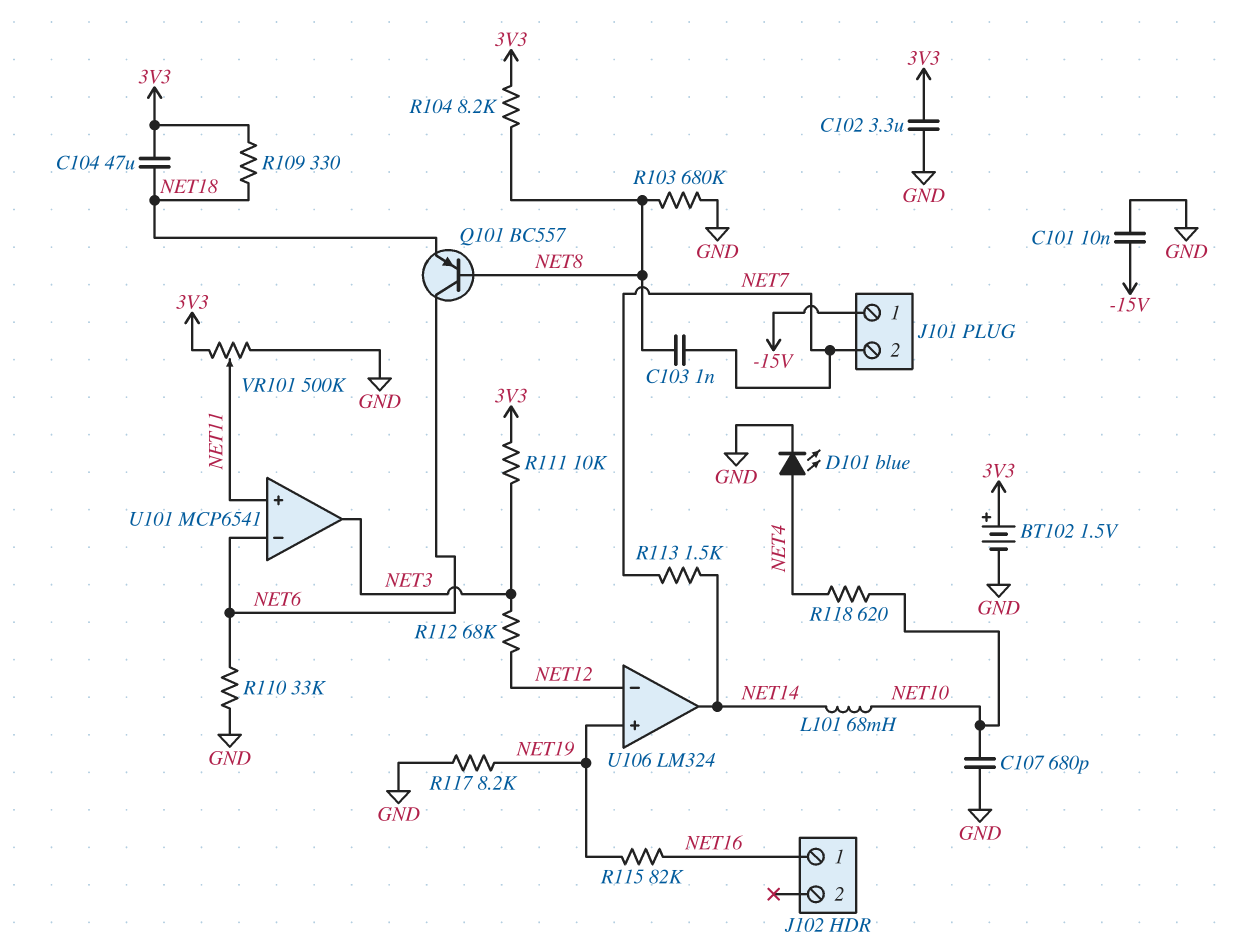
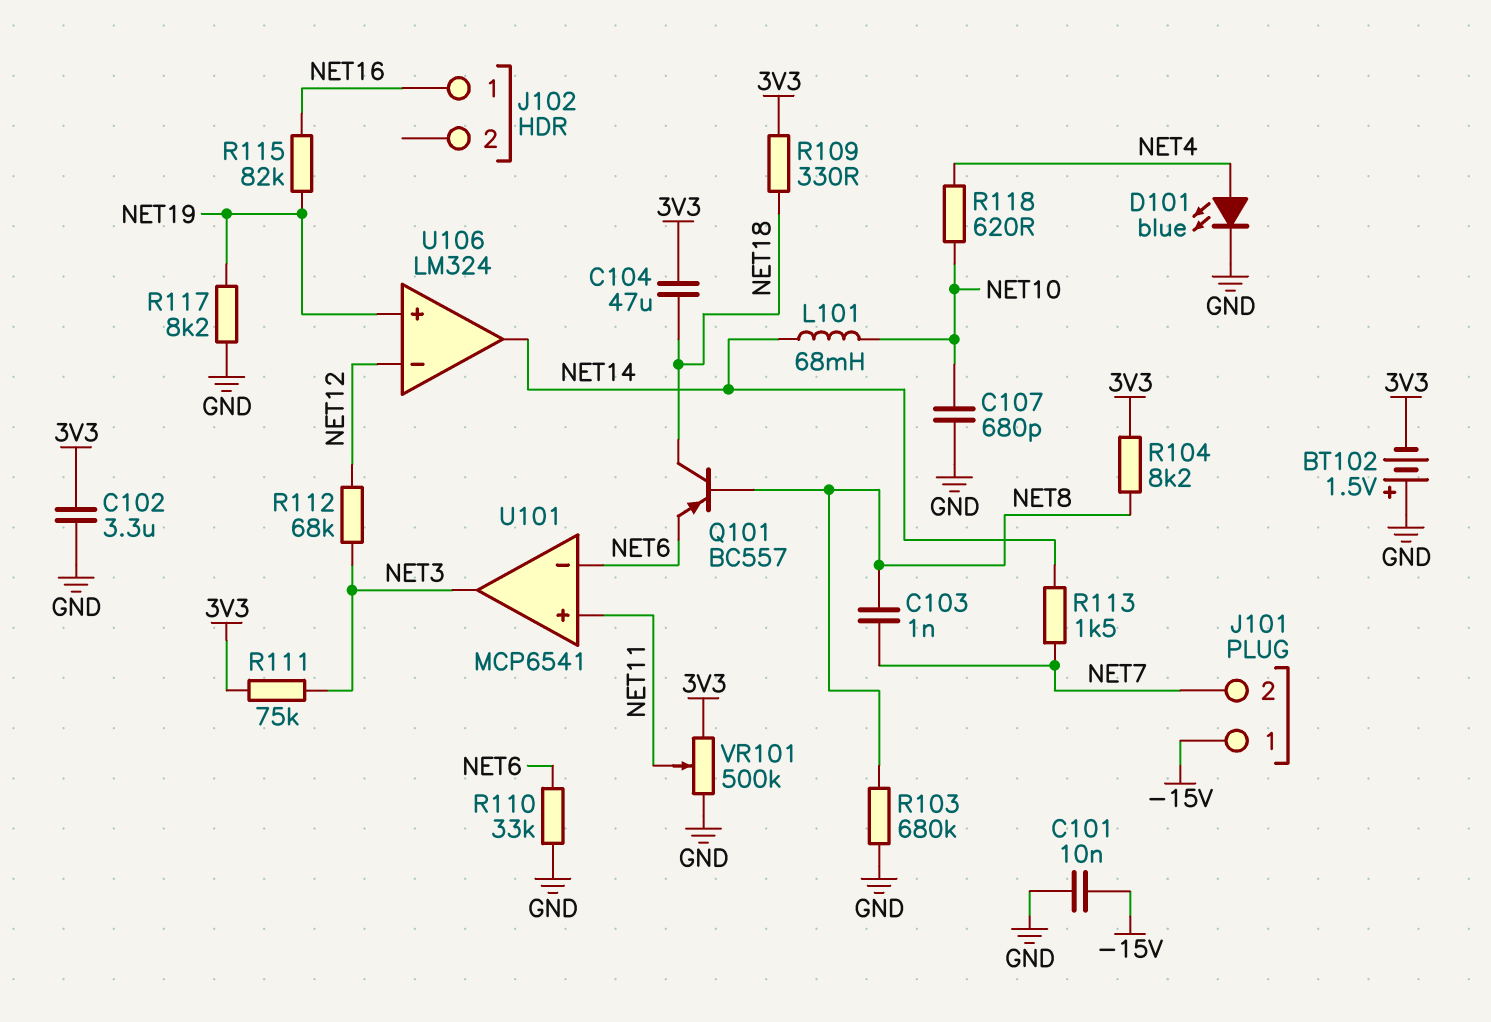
BT102: 1.5V (plus 3V3, minus GND) -> 1.5V (plus GND, minus 3V3)
Q101: PNP BC557 (B NET8, C NET6, E NET18) -> PNP BC557 (B NET8, C NET18, E NET6)
R111: 10k (3V3, NET3) -> 75k (3V3, NET3)

